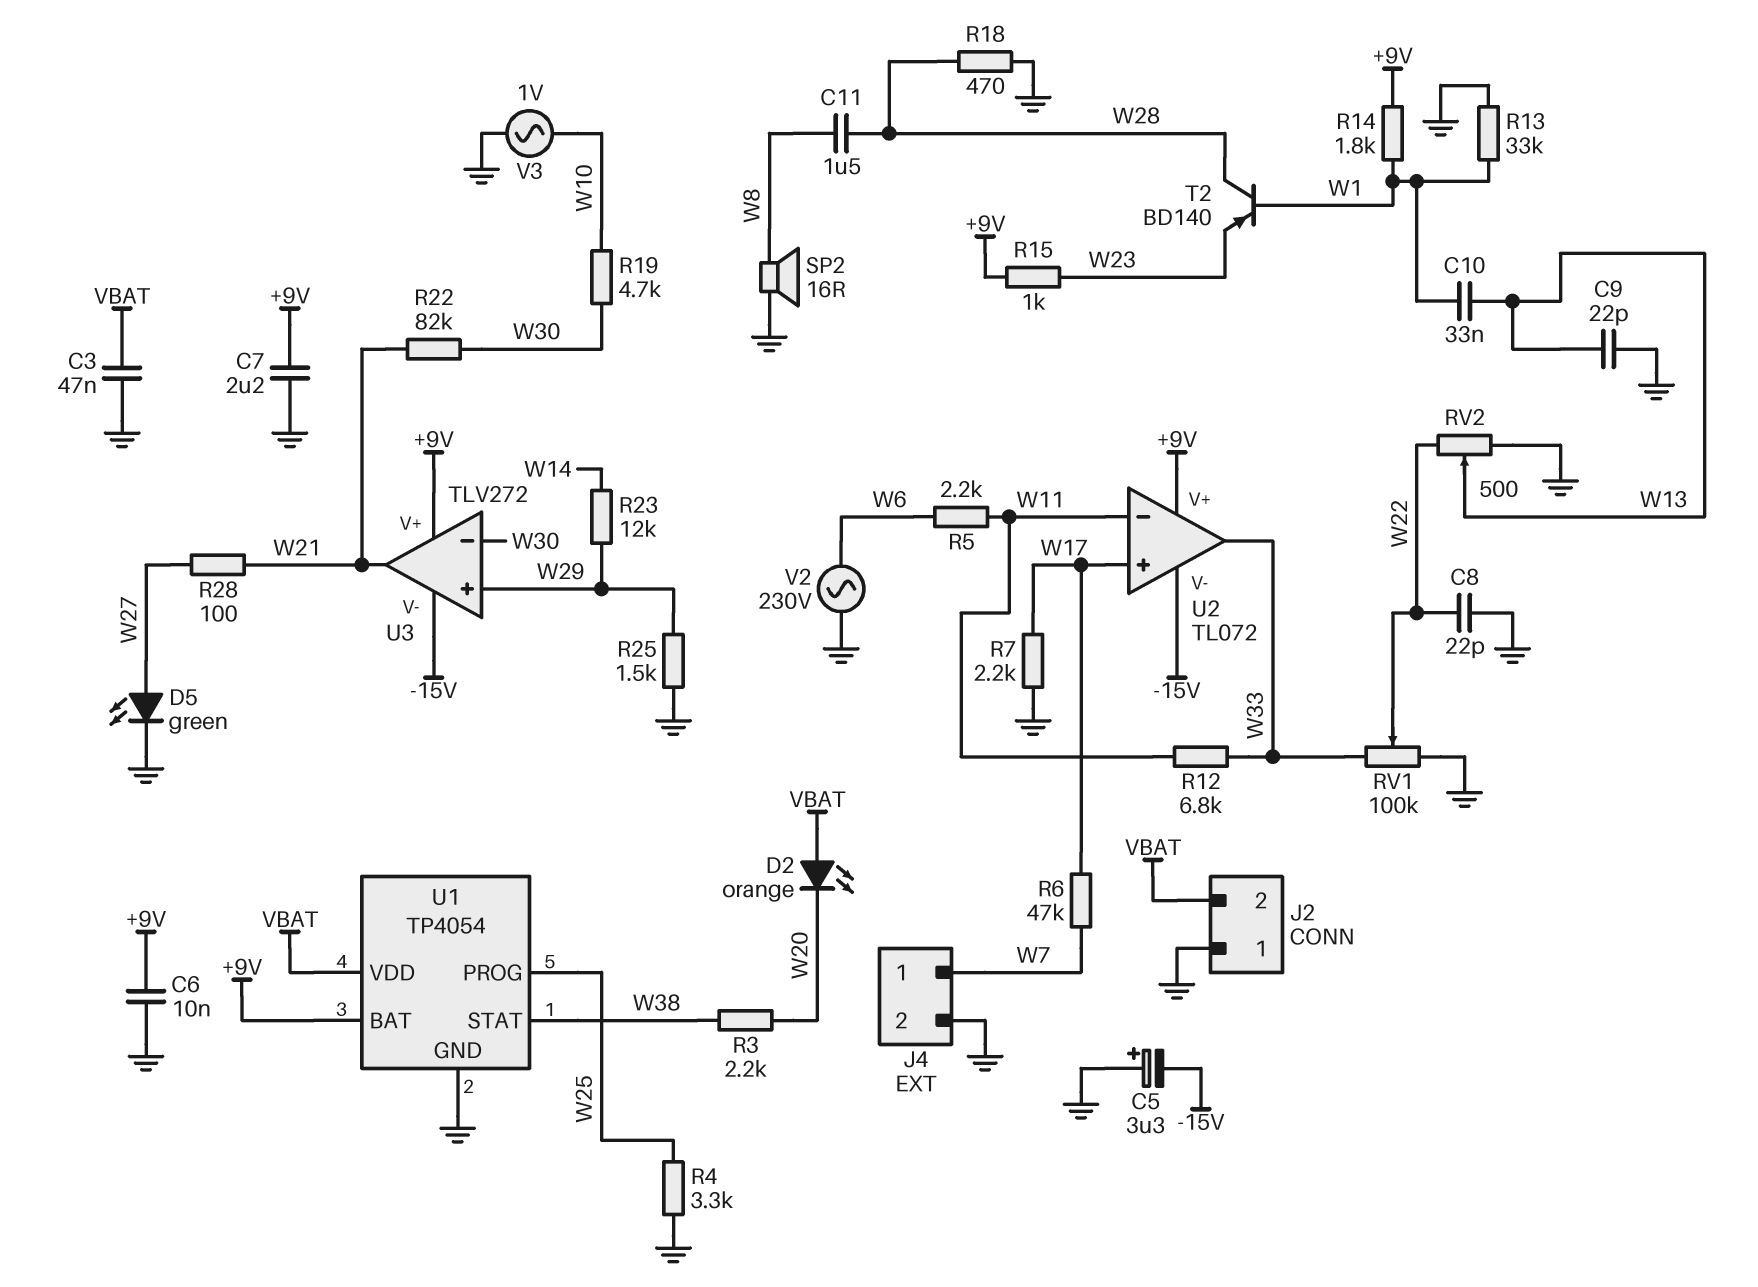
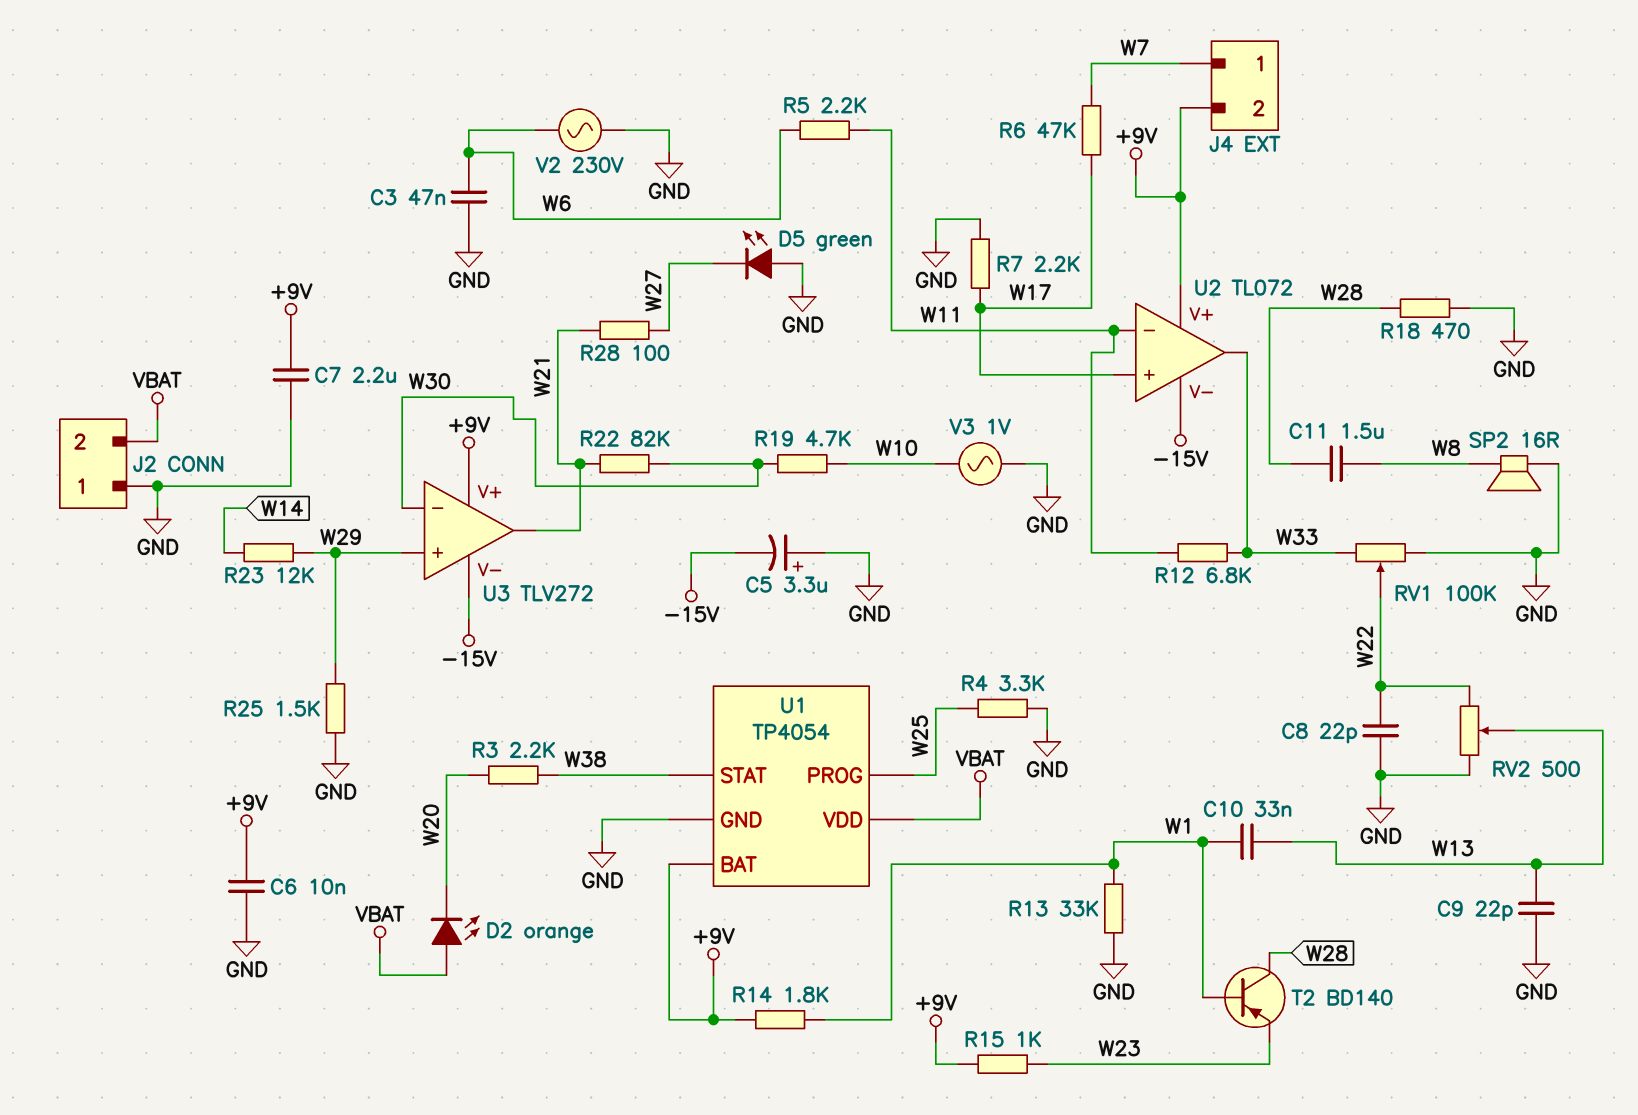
C3: 47nF (GND, VBAT) -> 47nF (GND, W6)
D5: LED green (A W27, K GND) -> LED green (A GND, K W27)
J4 pin 2: GND -> +9V

